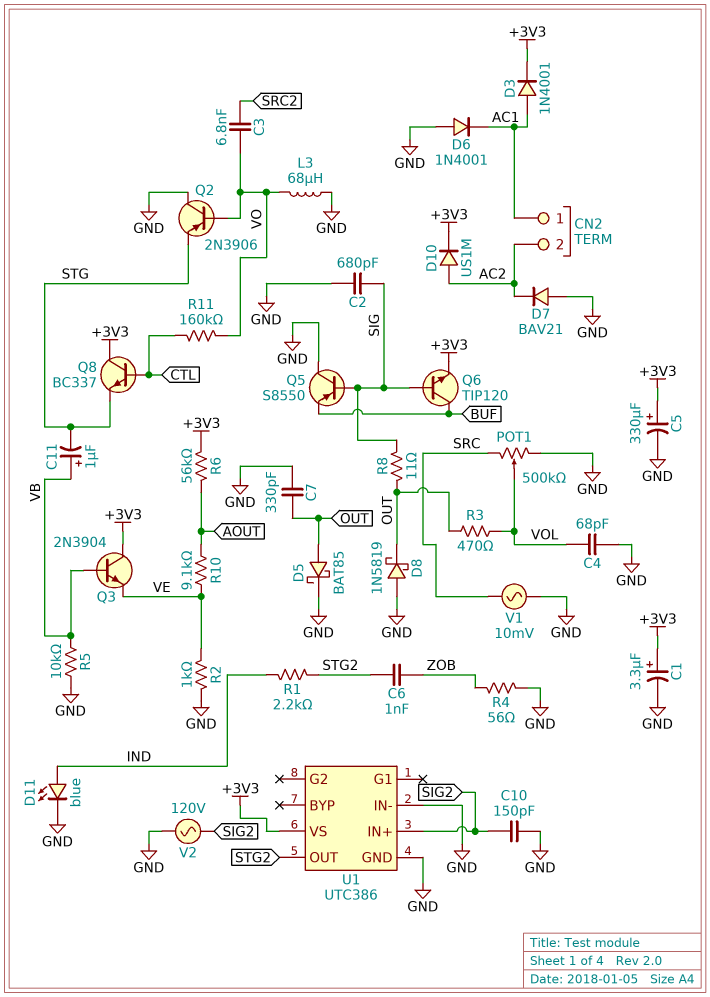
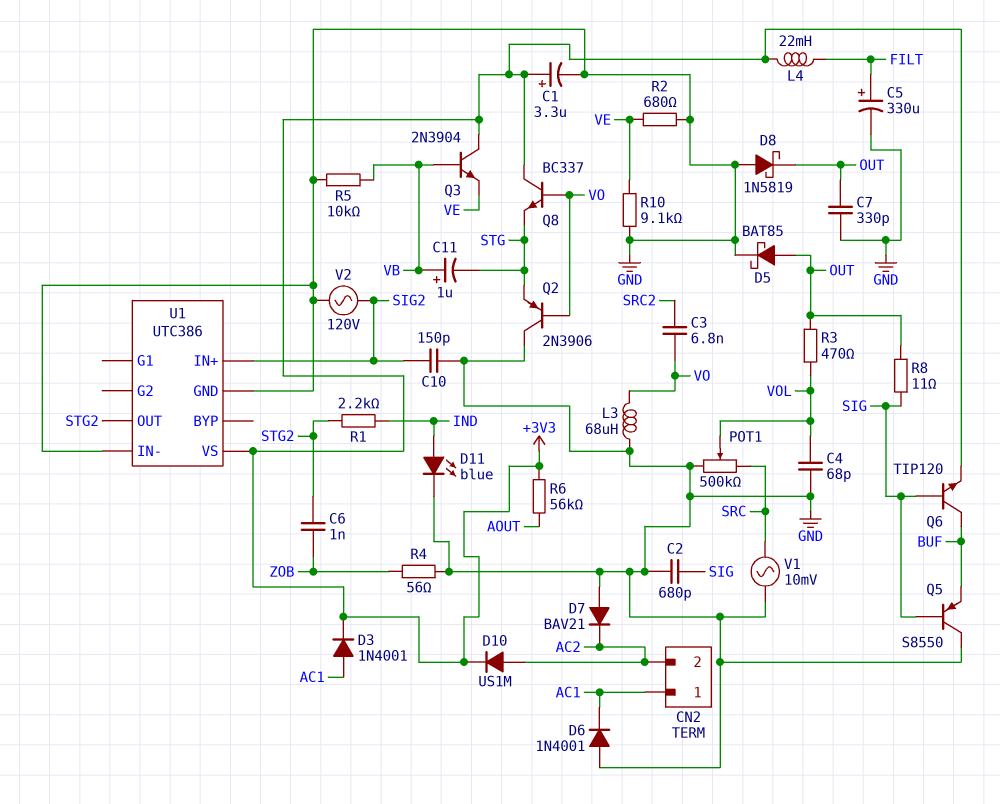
C5: 330uF (plus +3V3, minus GND) -> 330uF (plus FILT, minus GND)
L4: none -> 22mH (+3V3, FILT)
Q8: NPN BC337 (B CTL, C +3V3, E STG) -> NPN BC337 (B VO, C +3V3, E STG)
R2: 1k (GND, VE) -> 680 (GND, VE)
R10: 9.1k (AOUT, VE) -> 9.1k (GND, VE)
R11: 160k (CTL, VO) -> none

